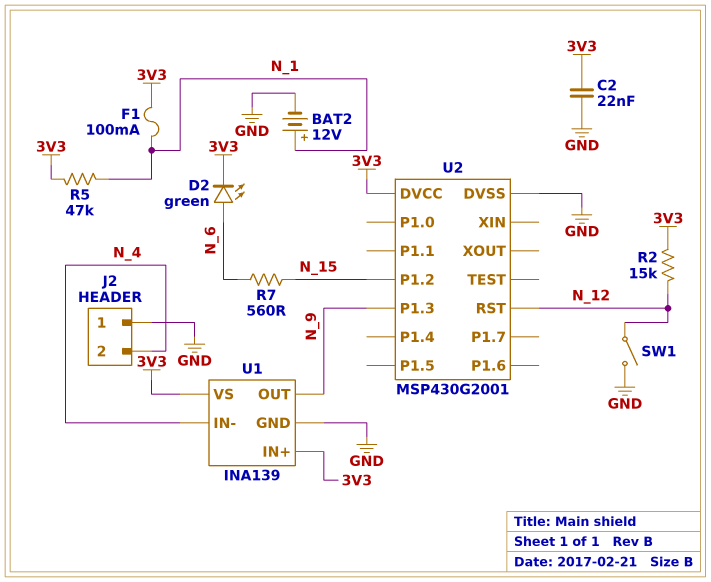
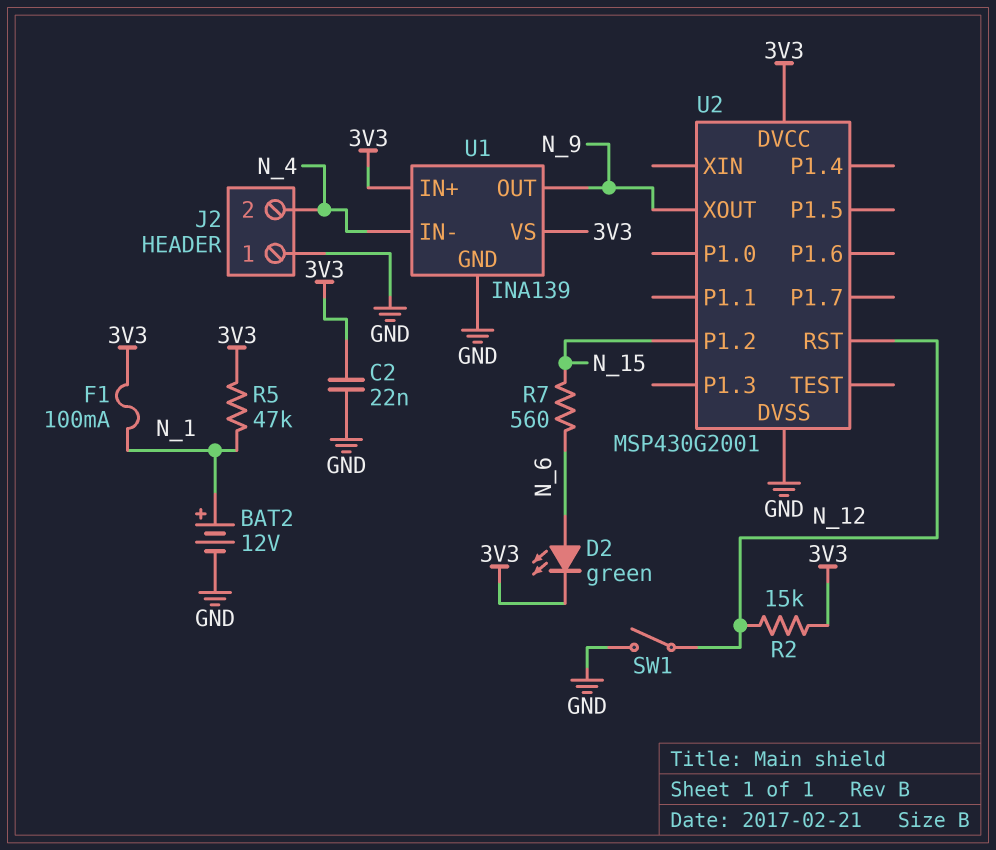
U2 pin P1.3: N_9 -> none
U2 pin XOUT: none -> N_9

